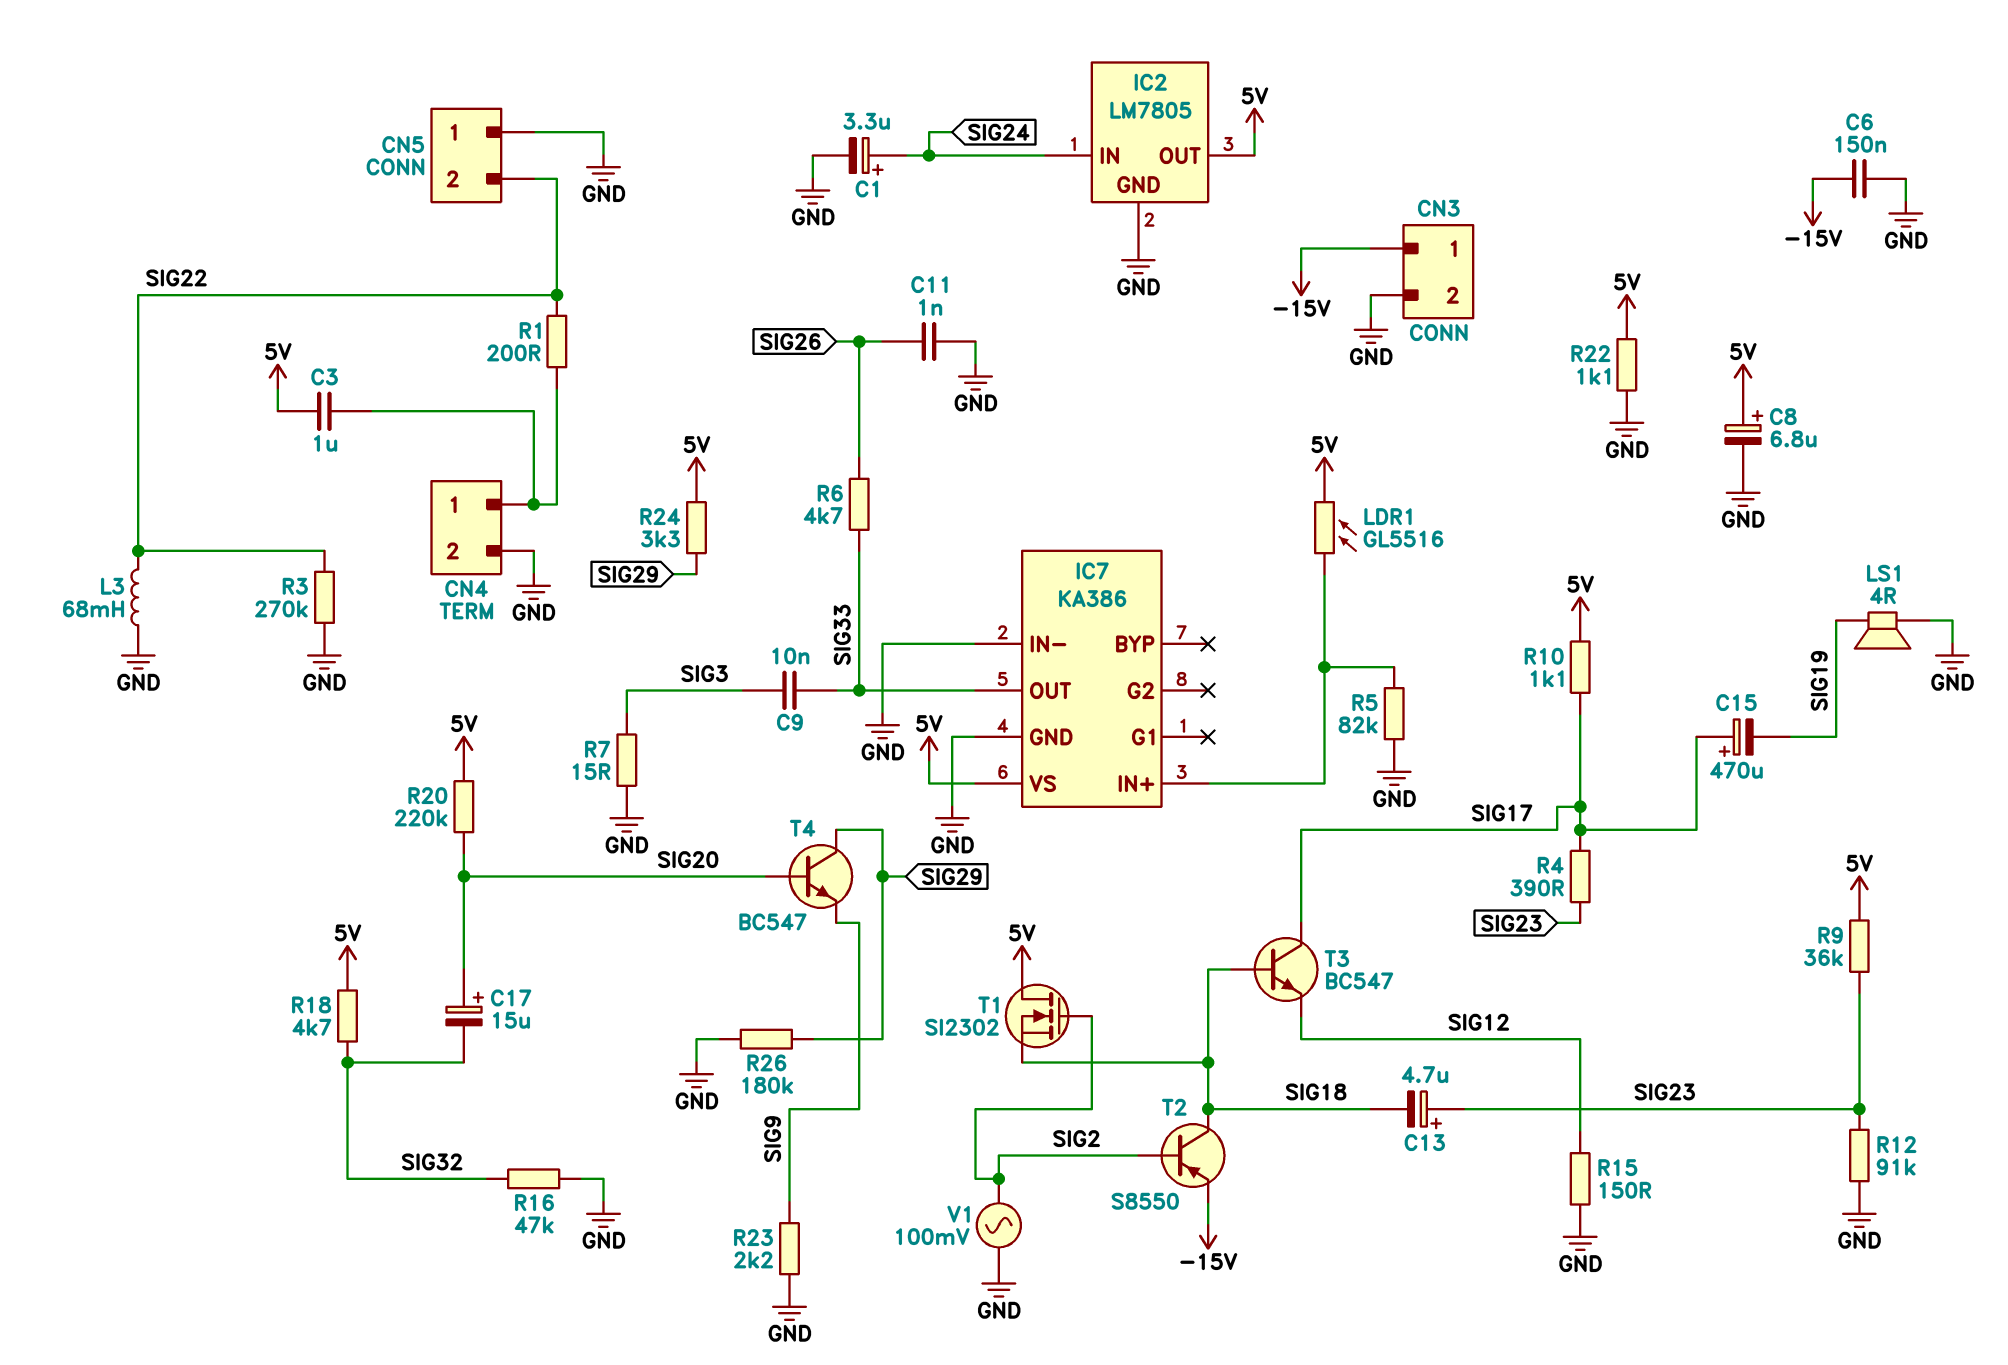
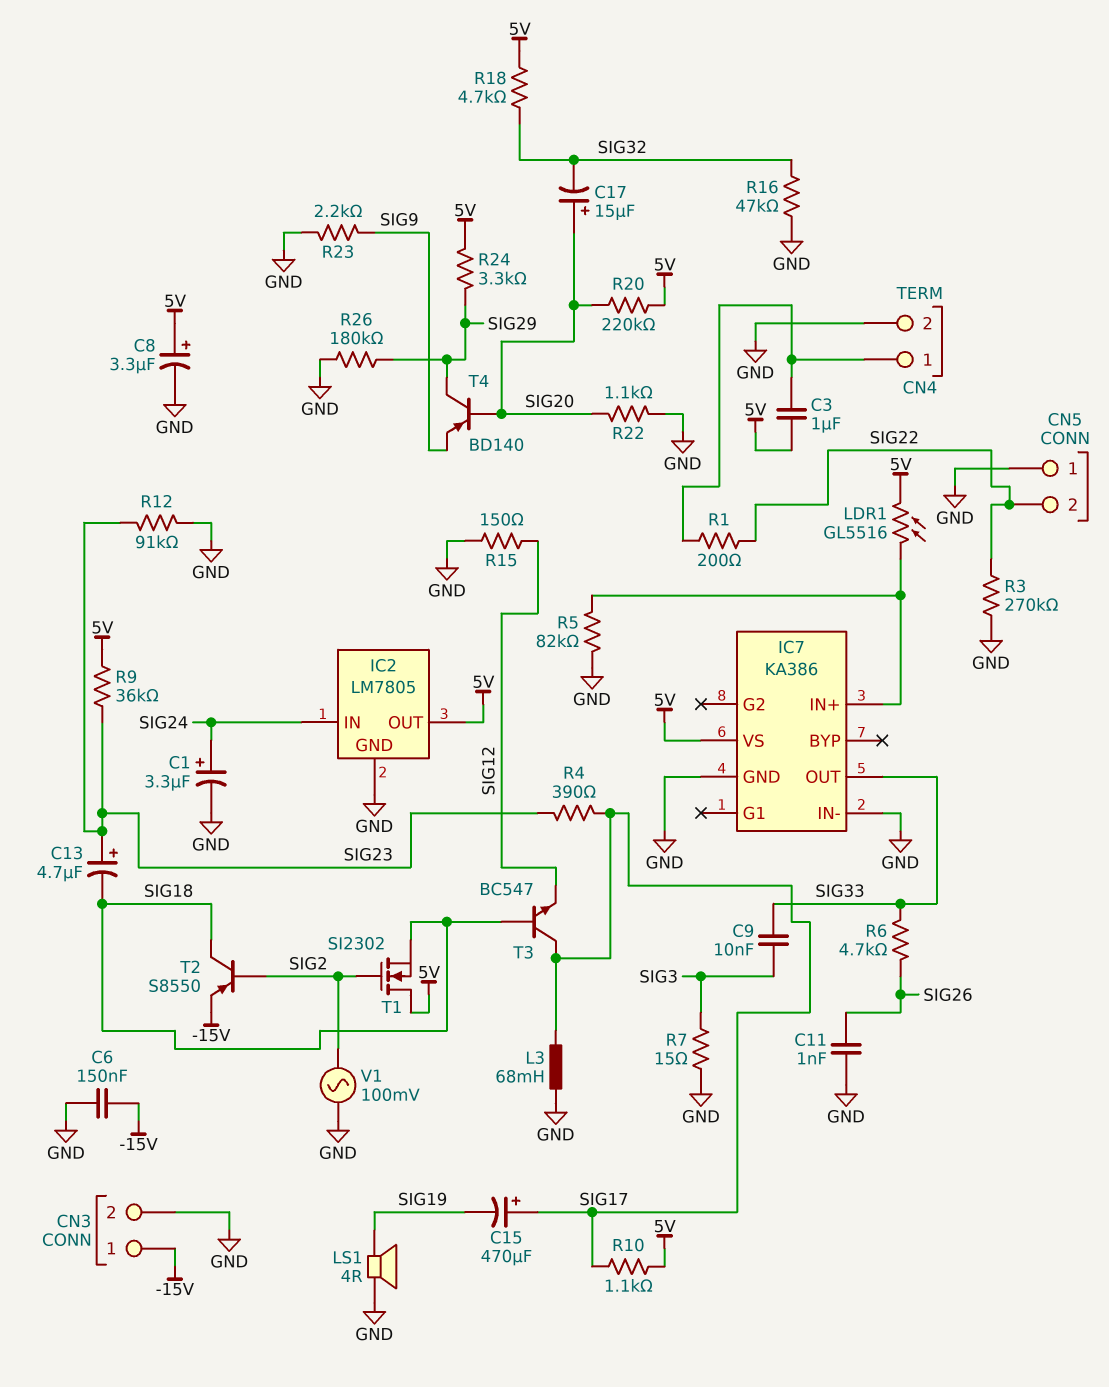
C8: 6.8uF (plus 5V, minus GND) -> 3.3uF (plus 5V, minus GND)
L3: 68mH (GND, SIG22) -> 68mH (GND, SIG17)
R22: 1.1k (5V, GND) -> 1.1k (GND, SIG20)
T4: NPN BC547 (B SIG20, C SIG29, E SIG9) -> PNP BD140 (B SIG20, C SIG29, E SIG9)

